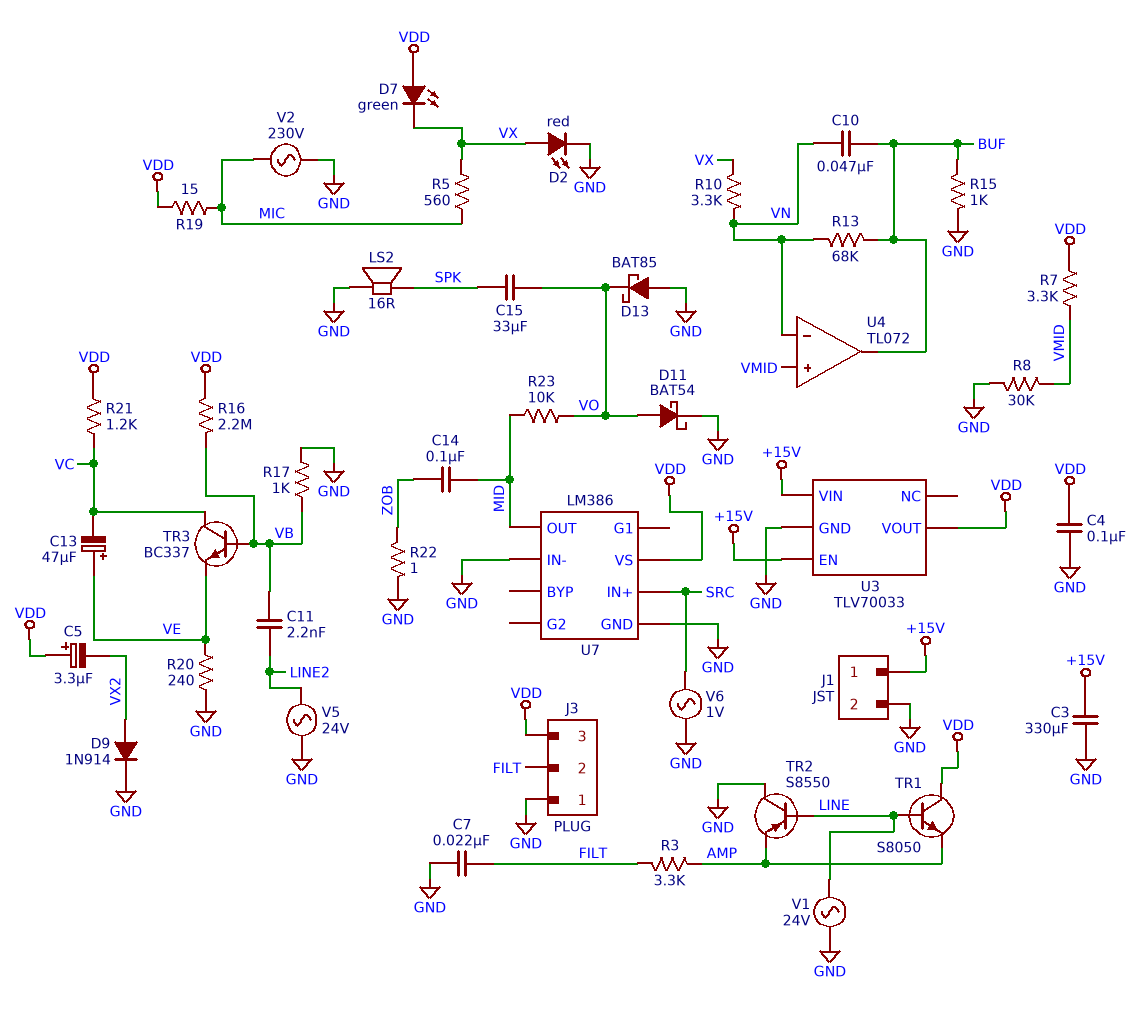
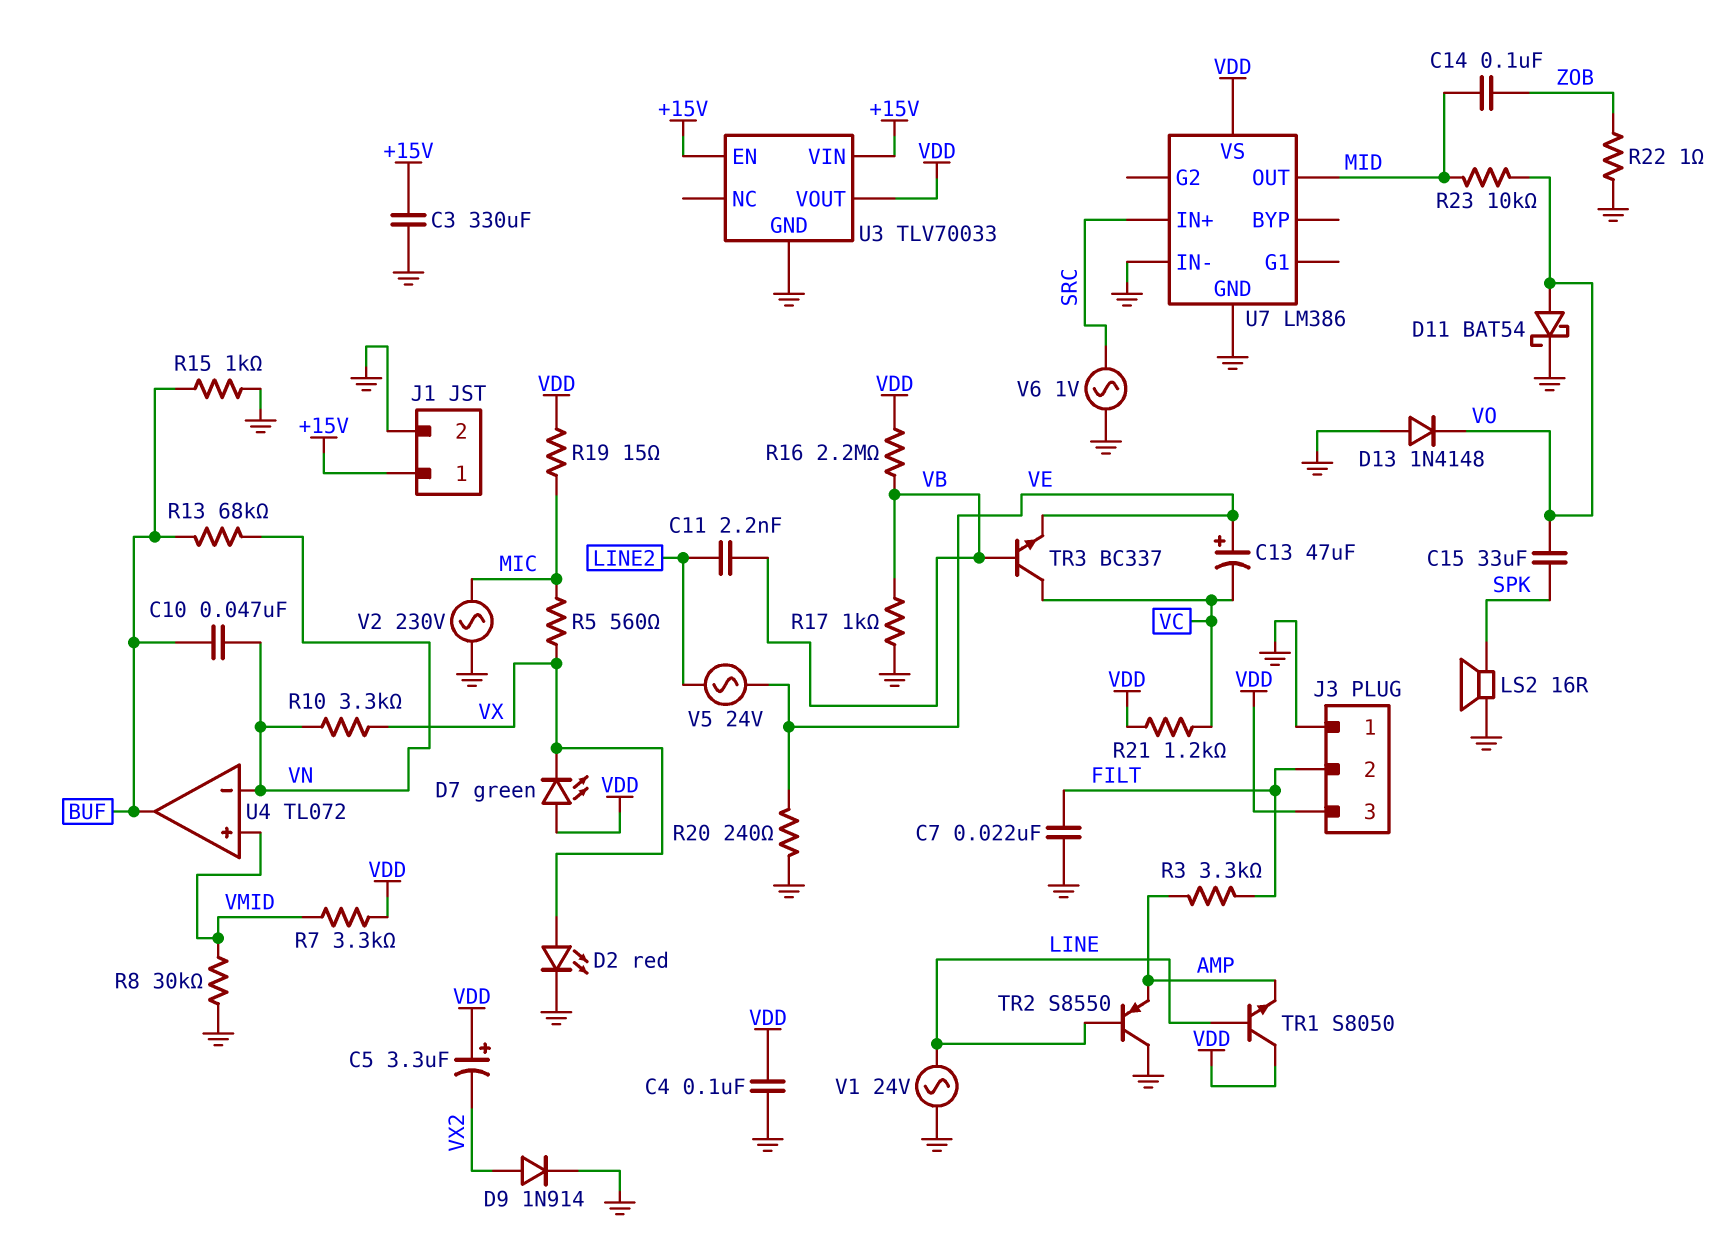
D13: schottky BAT85 (A GND, K VO) -> diode 1N4148 (A GND, K VO)
V5: AC 24V (GND, LINE2) -> AC 24V (LINE2, VE)

